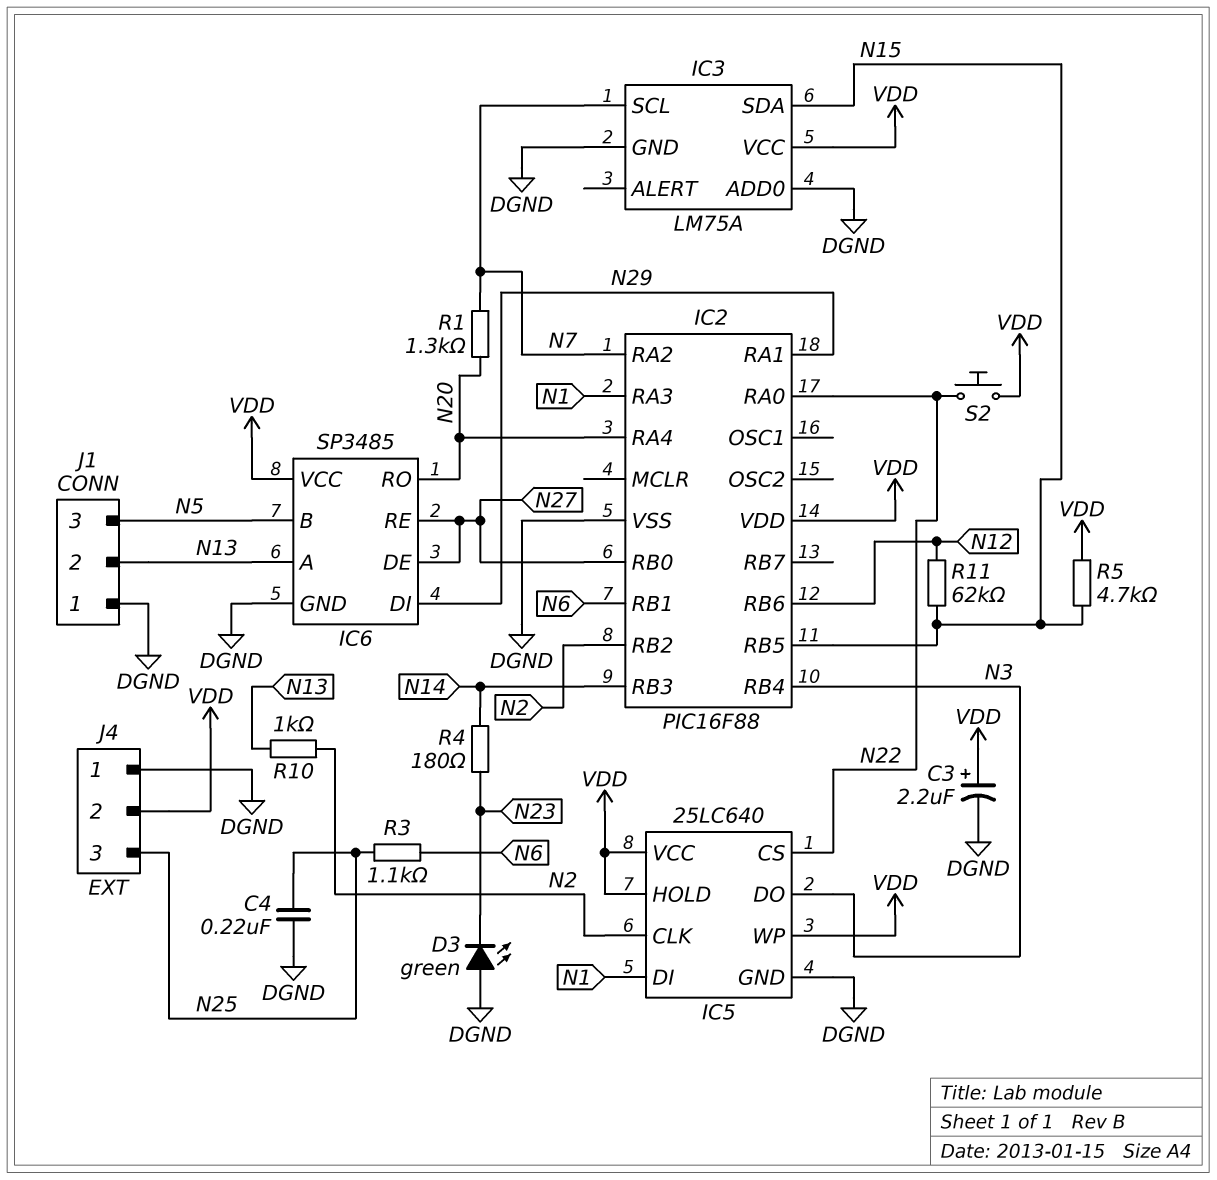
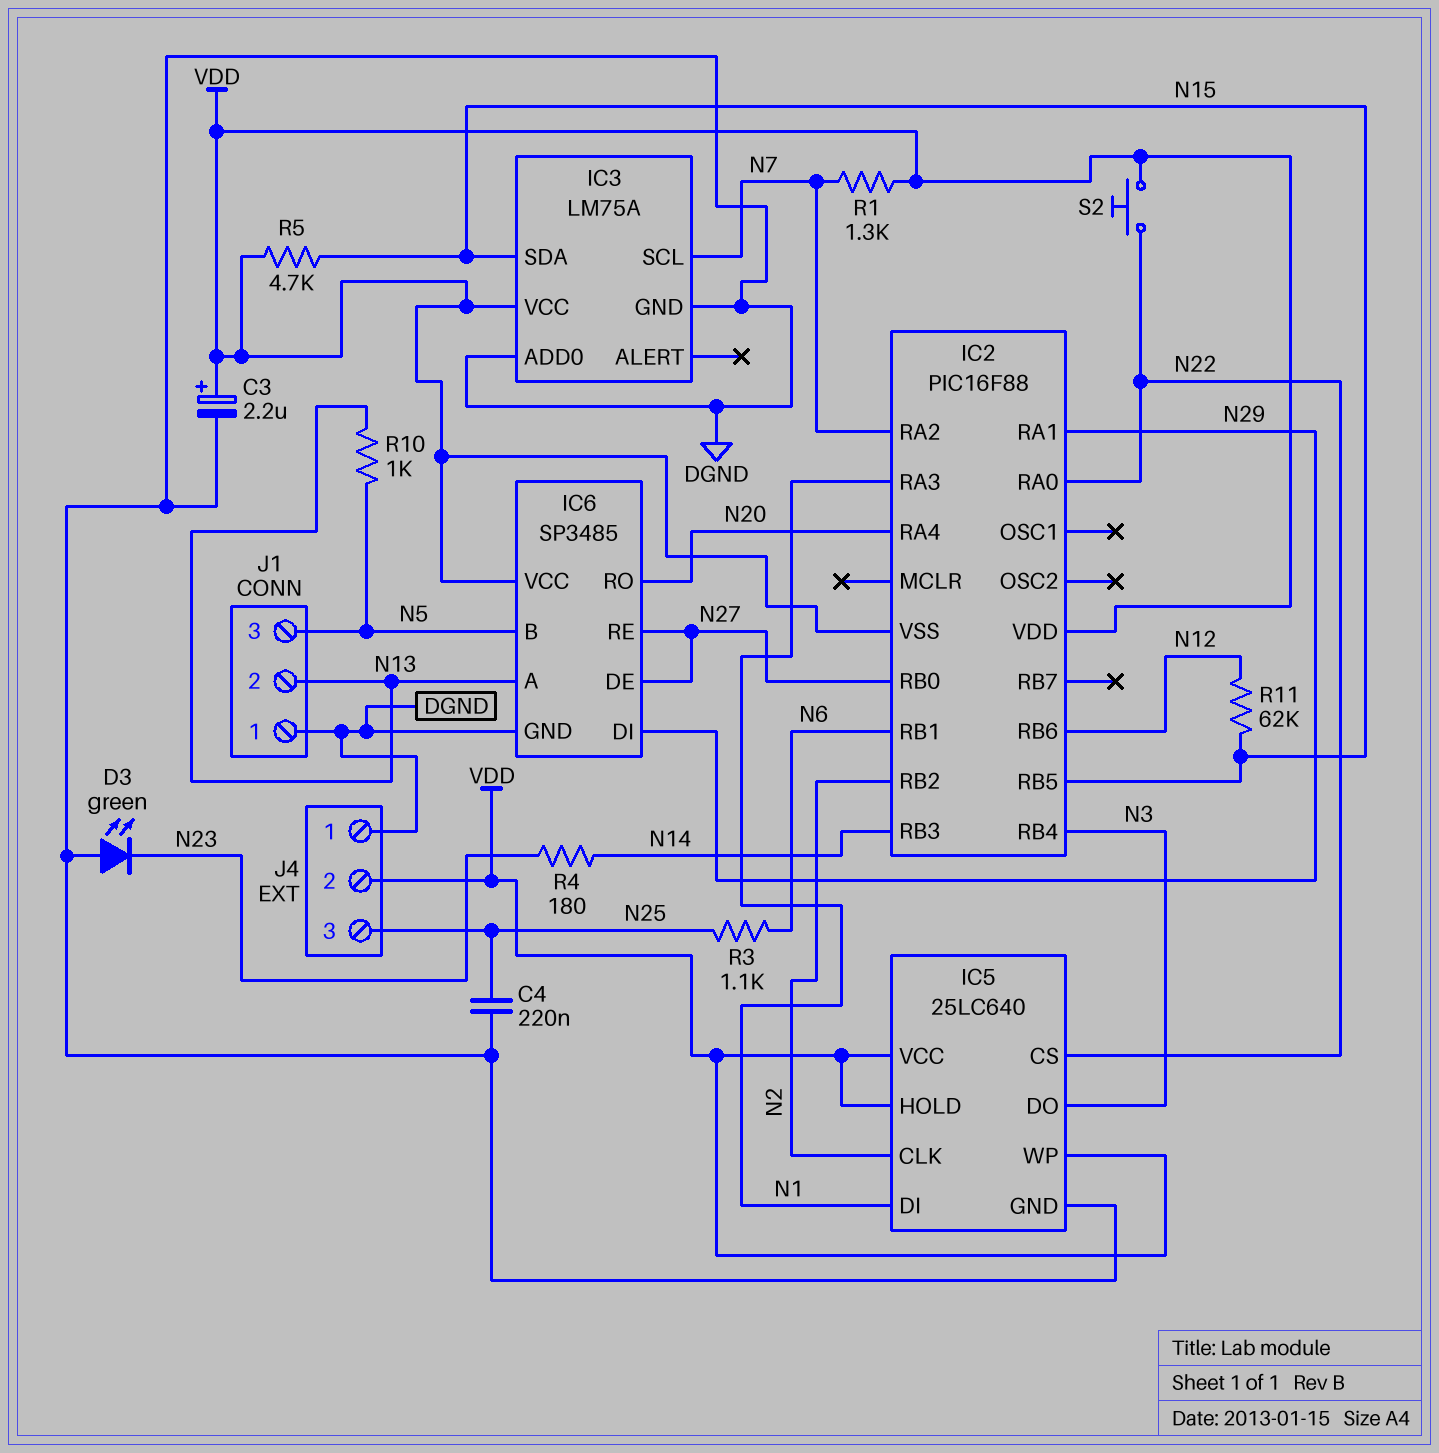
IC2 pin VSS: DGND -> VDD
R1: 1.3k (N7, N20) -> 1.3k (N7, VDD)
R10: 1k (N2, N13) -> 1k (N5, N13)

